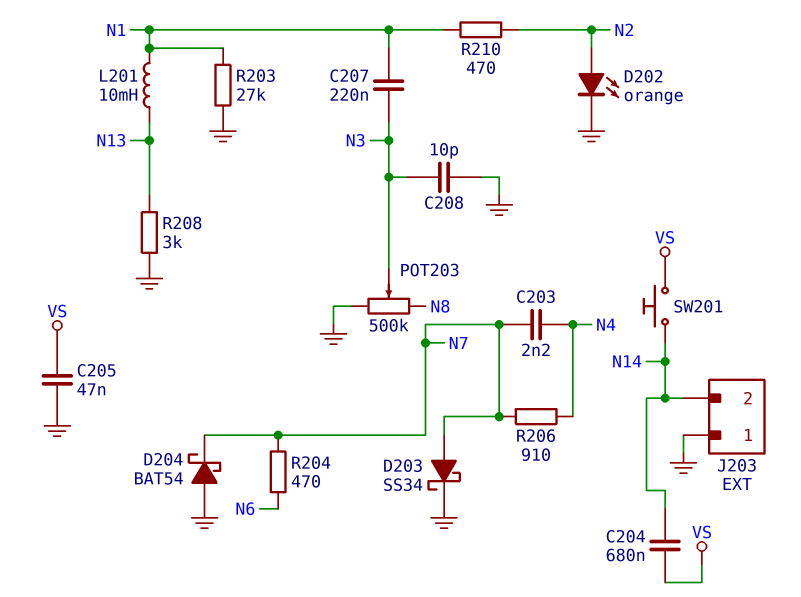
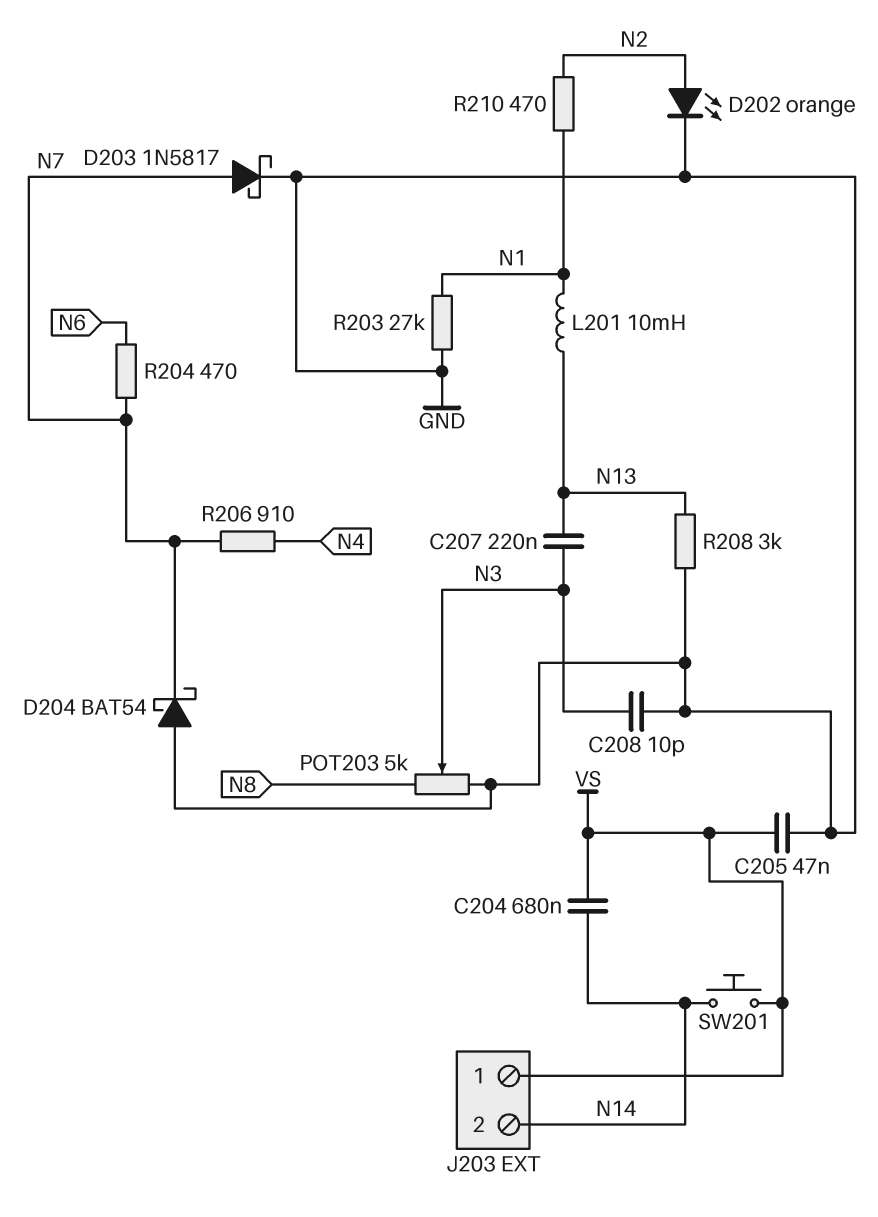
C203: 2.2nF (N4, N7) -> none
C207: 220nF (N1, N3) -> 220nF (N3, N13)
D203: schottky SS34 (A N7, K GND) -> schottky 1N5817 (A N7, K GND)
J203 pin 1: GND -> VS
POT203: 500k (GND, N8, wiper N3) -> 5k (GND, N8, wiper N3)

